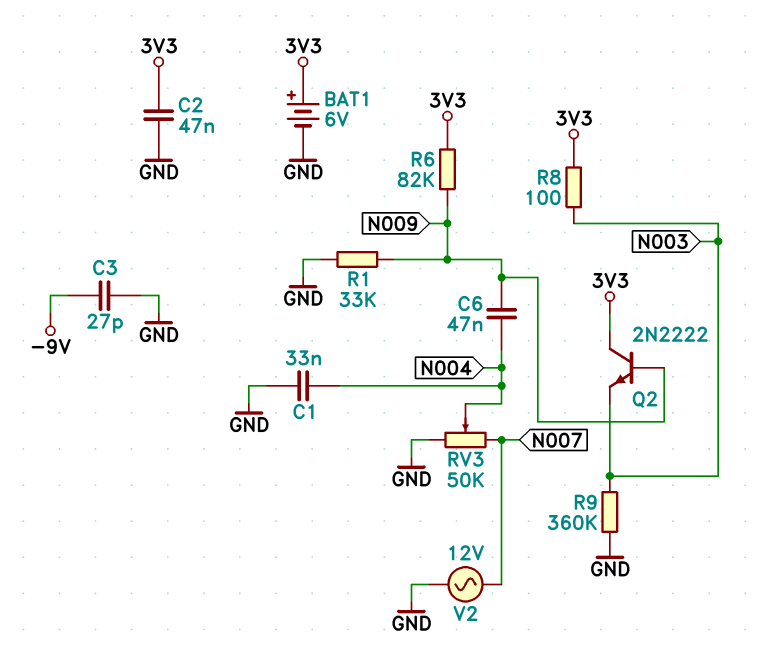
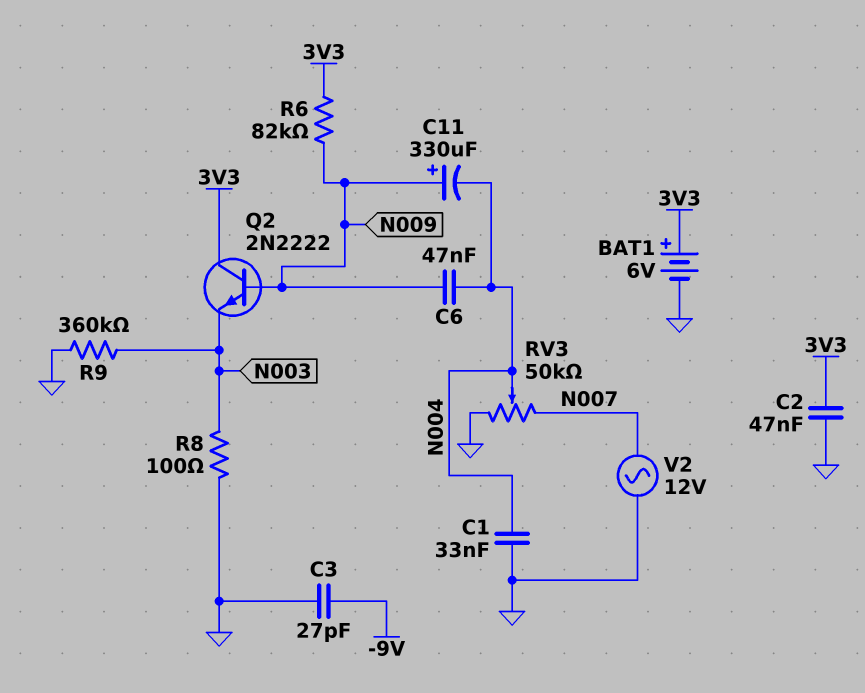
C11: none -> 330uF (plus N009, minus N004)
R1: 33k (GND, N009) -> none
R8: 100 (3V3, N003) -> 100 (GND, N003)

